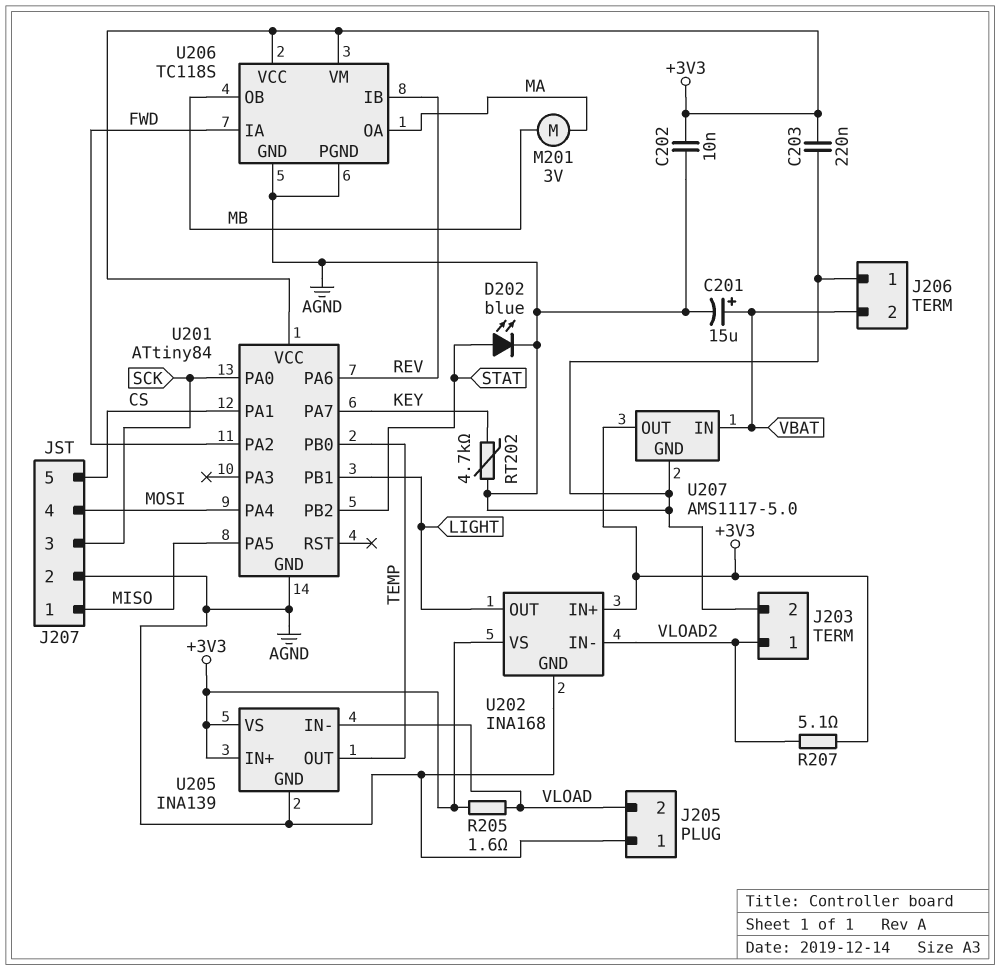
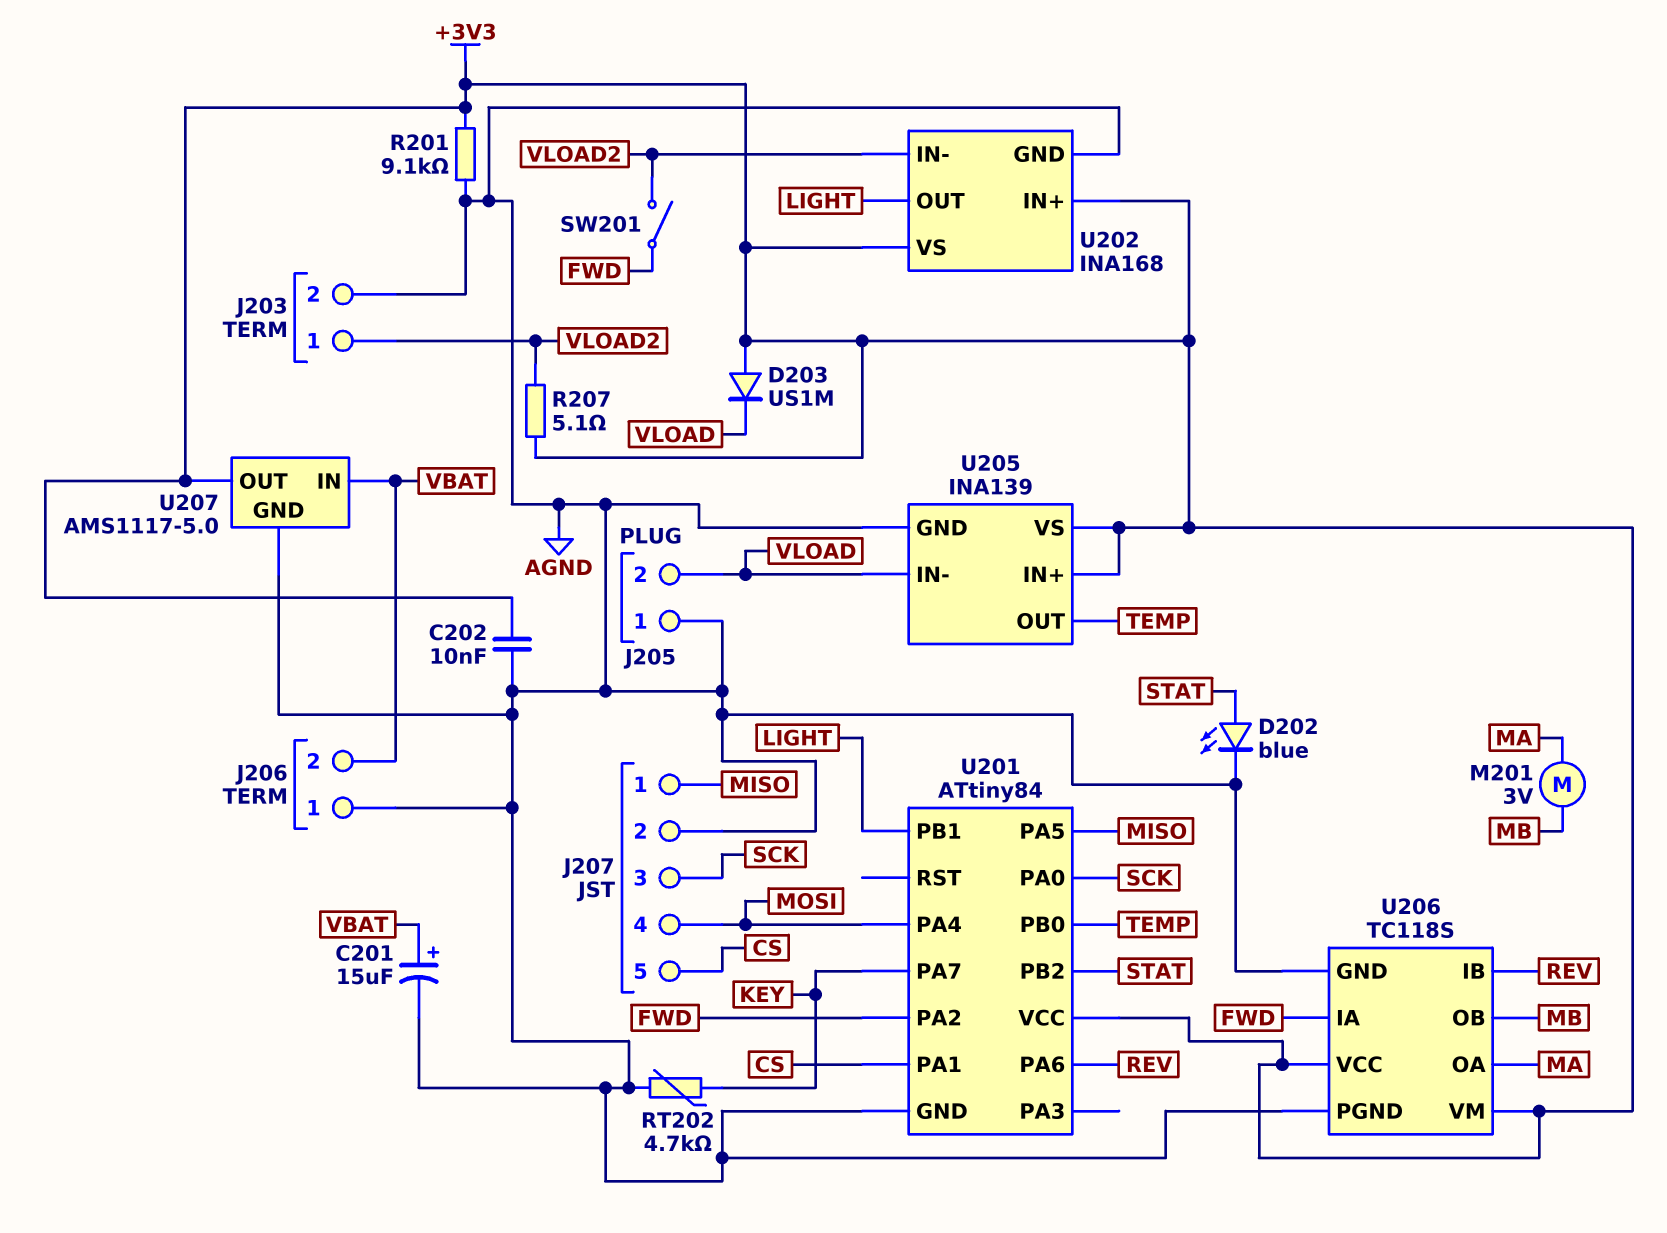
C203: 220nF (+3V3, AGND) -> none
D203: none -> diode US1M (A +3V3, K VLOAD)
R201: none -> 9.1k (+3V3, AGND)
R205: 1.6 (+3V3, VLOAD) -> none
SW201: none -> switch (FWD, VLOAD2)

